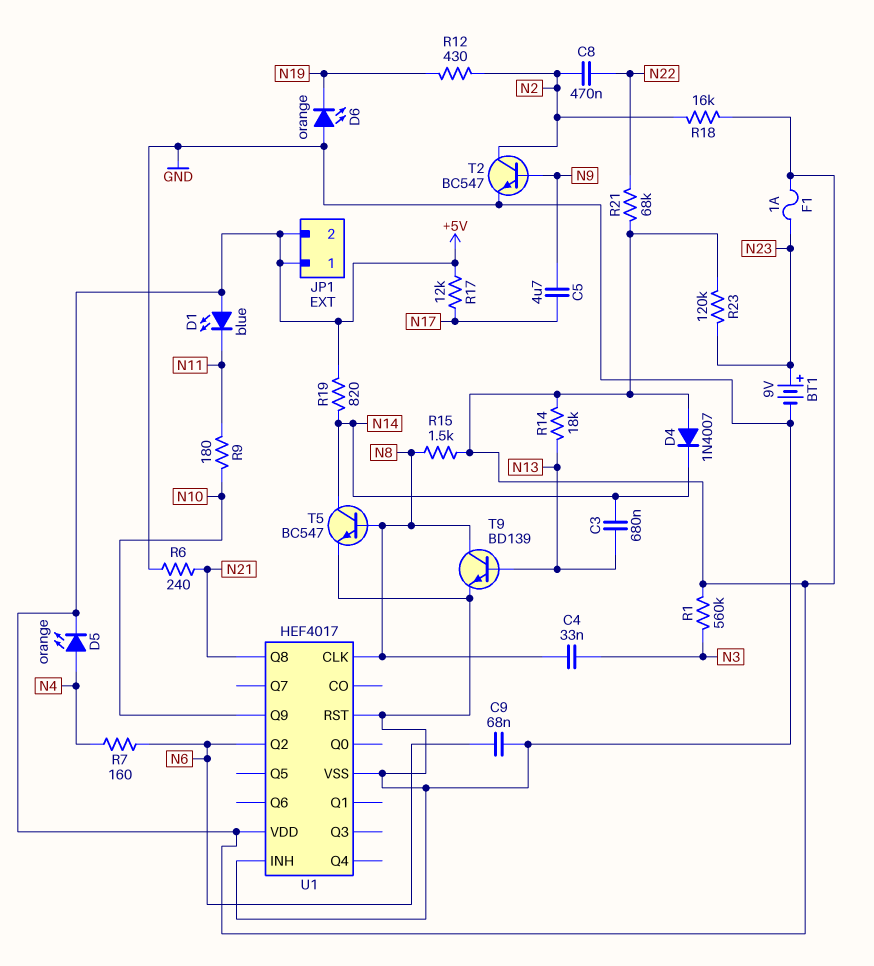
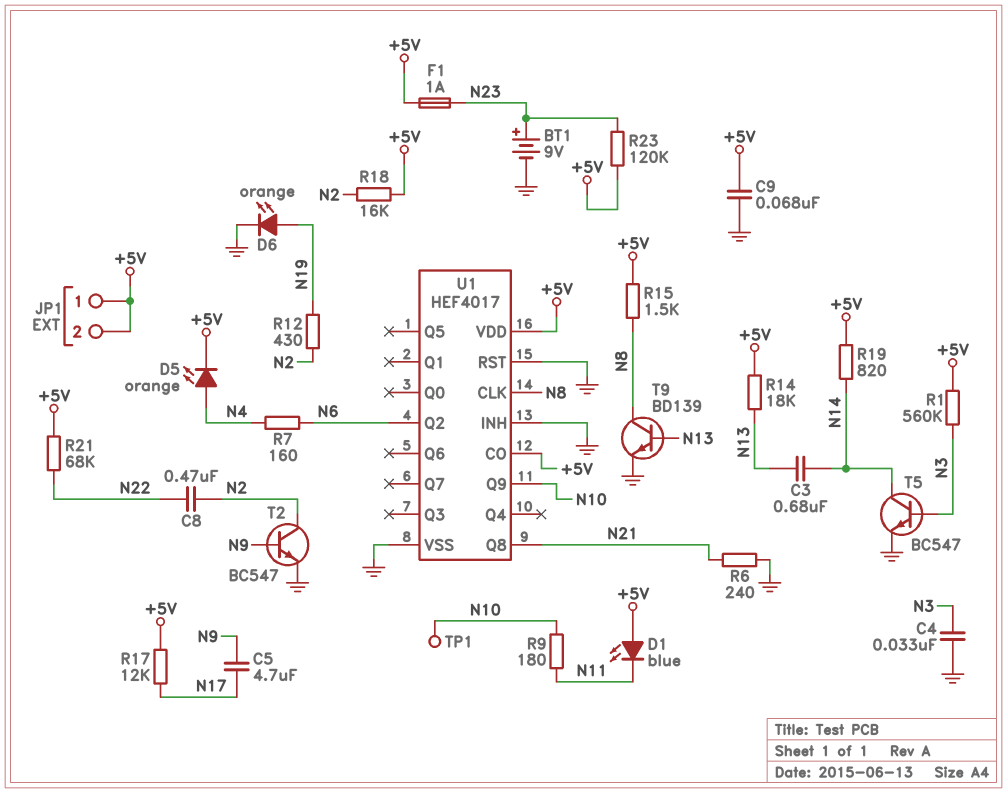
C4: 33nF (N3, N8) -> 33nF (GND, N3)
C9: 68nF (GND, N6) -> 68nF (+5V, GND)
D4: diode 1N4007 (A +5V, K N14) -> none
D6: LED orange (A GND, K N19) -> LED orange (A N19, K GND)
T5: NPN BC547 (B N8, C N14, E GND) -> NPN BC547 (B N3, C N14, E GND)
TP1: none -> test point (N10)
U1 pin CO: none -> +5V

